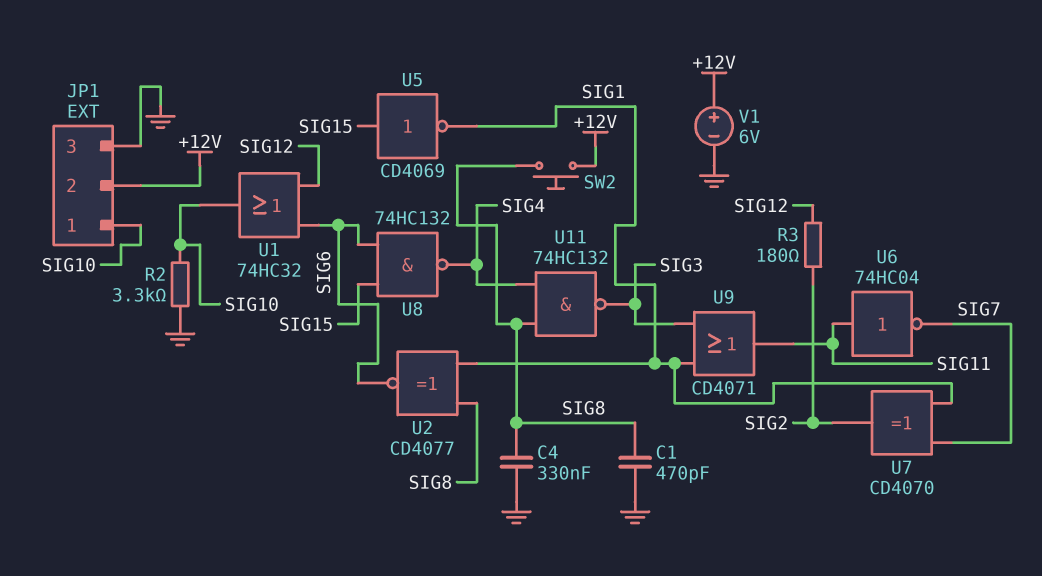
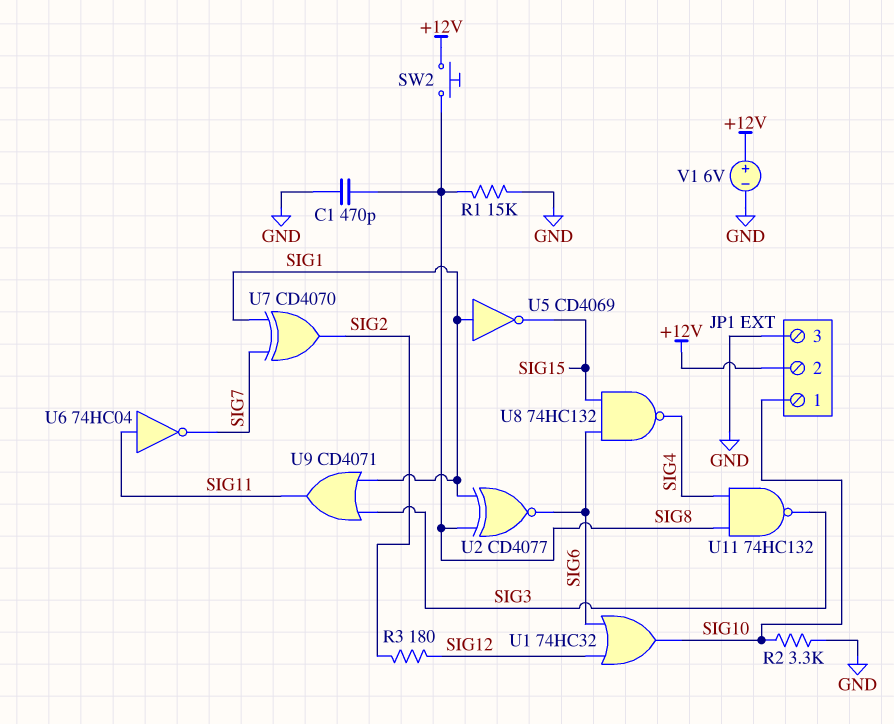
C4: 330nF (GND, SIG8) -> none
R1: none -> 15k (GND, SIG8)
U5: NOT CD4069 (in SIG15, out SIG1) -> NOT CD4069 (in SIG1, out SIG15)

